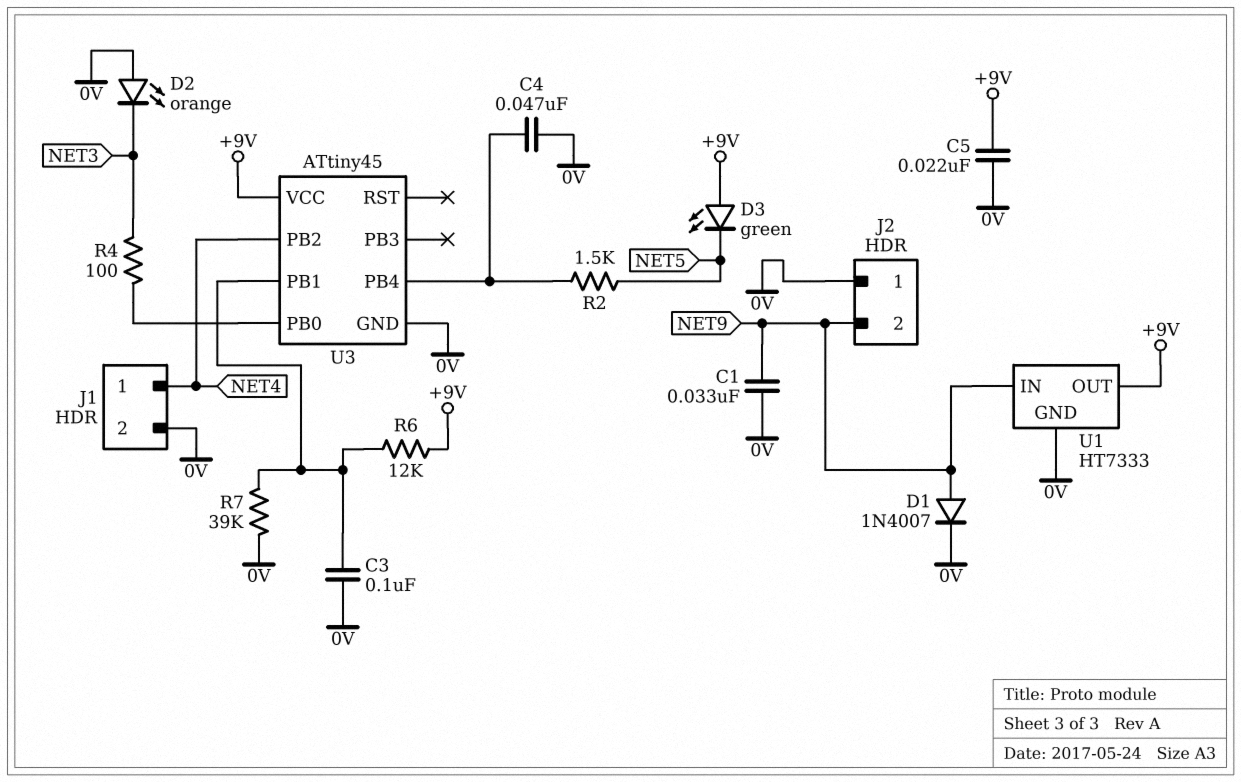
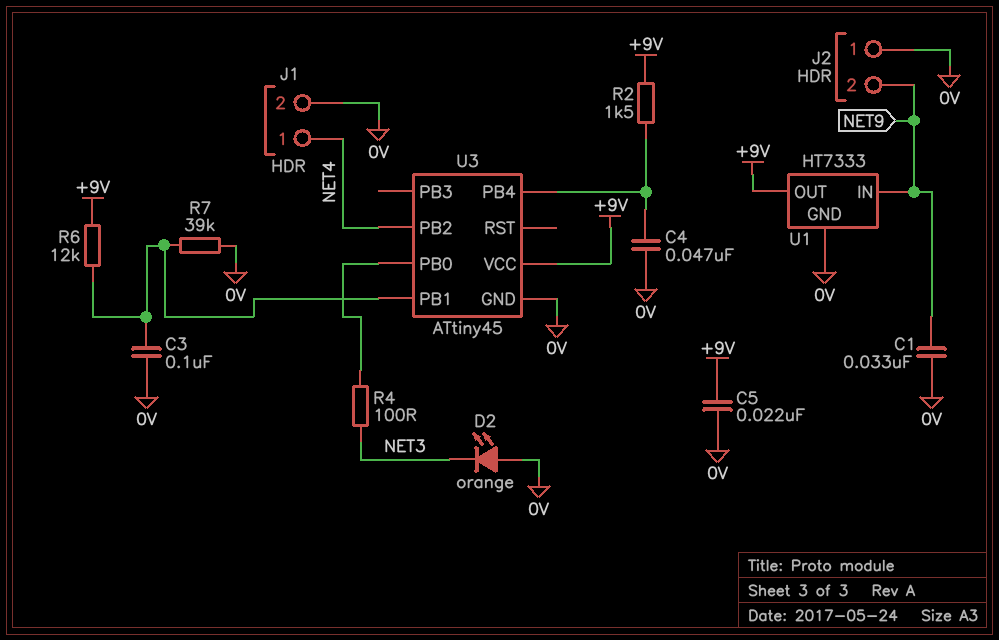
D1: diode 1N4007 (A NET9, K 0V) -> none
D3: LED green (A +9V, K NET5) -> none
R2: 1.5k (NET5, U3/PB4) -> 1.5k (+9V, U3/PB4)

